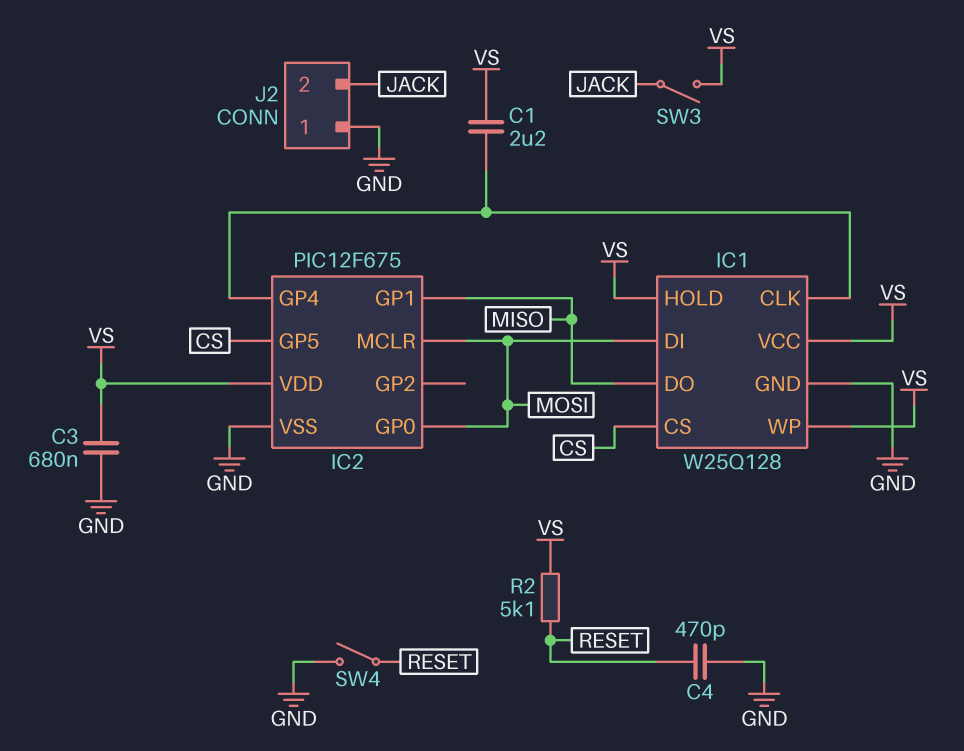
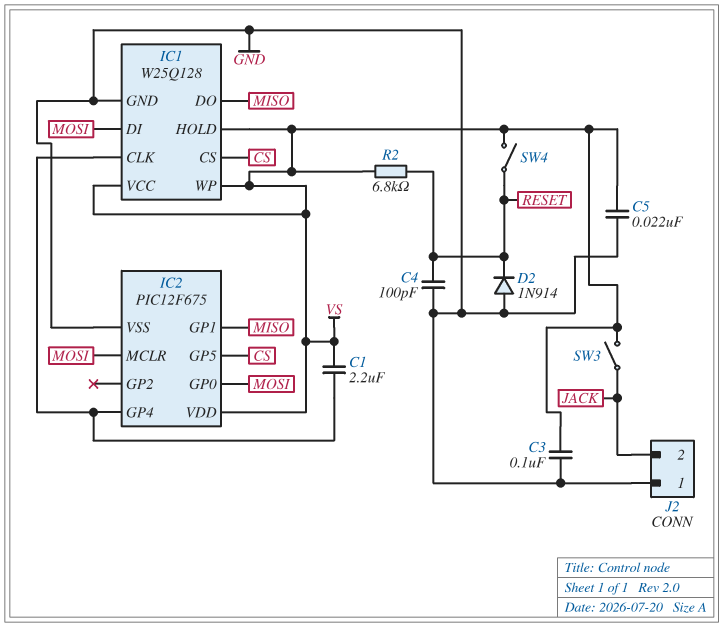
C3: 680nF (GND, VS) -> 100nF (GND, VS)
C4: 470pF (GND, RESET) -> 100pF (GND, RESET)
C5: none -> 22nF (GND, VS)
D2: none -> diode 1N914 (A GND, K RESET)
R2: 5.1k (RESET, VS) -> 6.8k (RESET, VS)
SW4: switch (GND, RESET) -> switch (RESET, VS)

